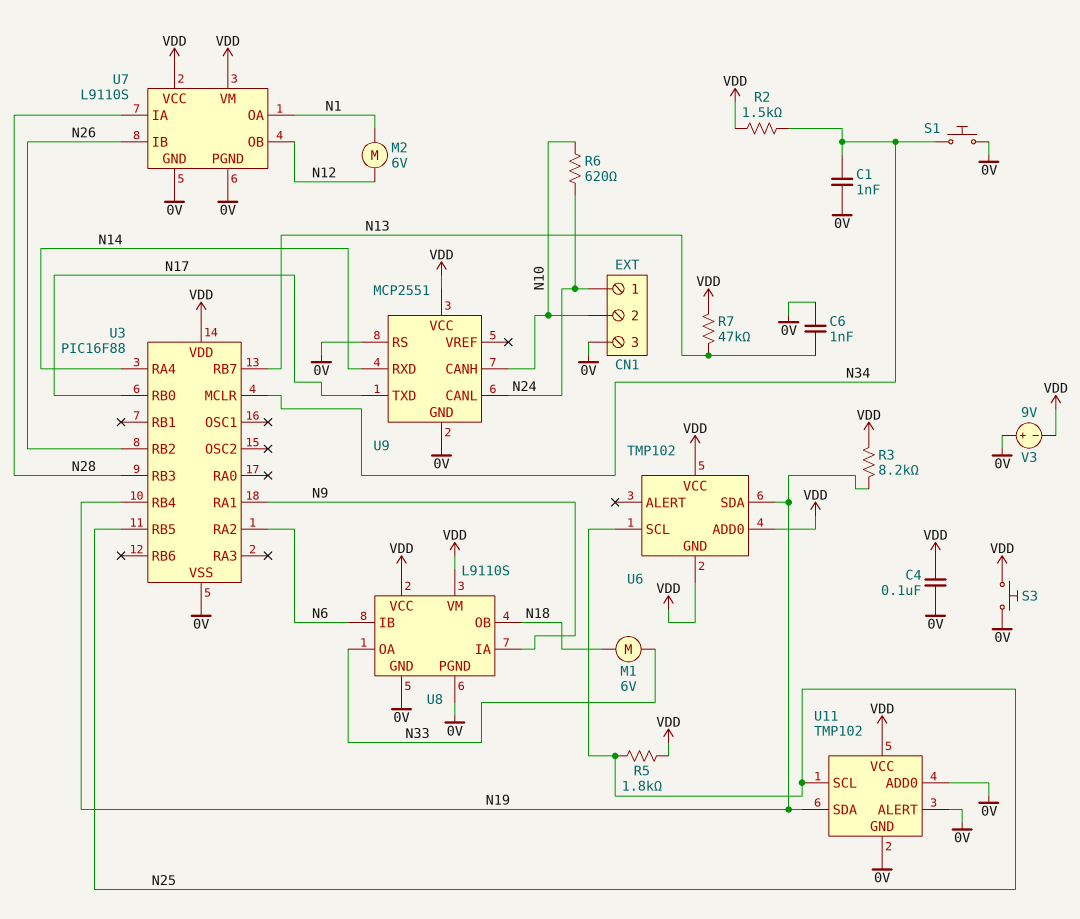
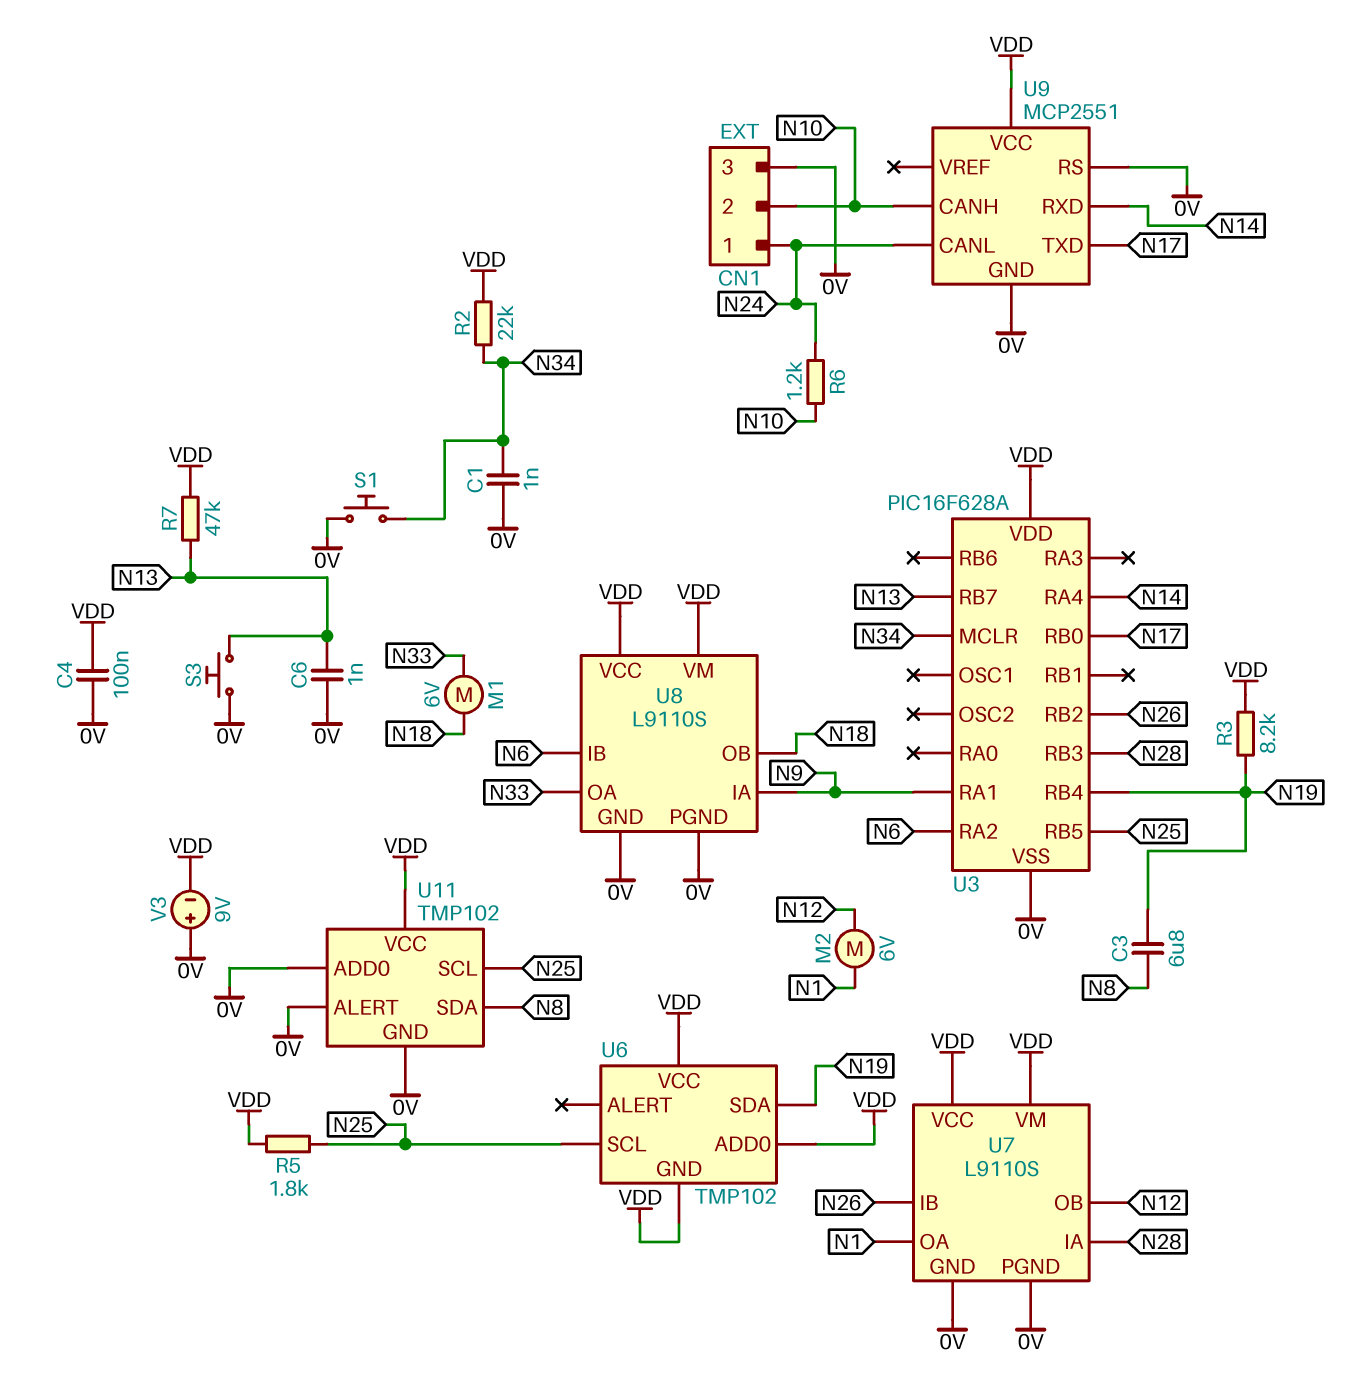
C3: none -> 6.8uF (N8, N19)
R2: 1.5k (N34, VDD) -> 22k (N34, VDD)
R6: 620 (N10, N24) -> 1.2k (N10, N24)
S3: button (0V, VDD) -> button (0V, N13)
U3: PIC16F88 -> PIC16F628A
U11 pin SDA: N19 -> N8

